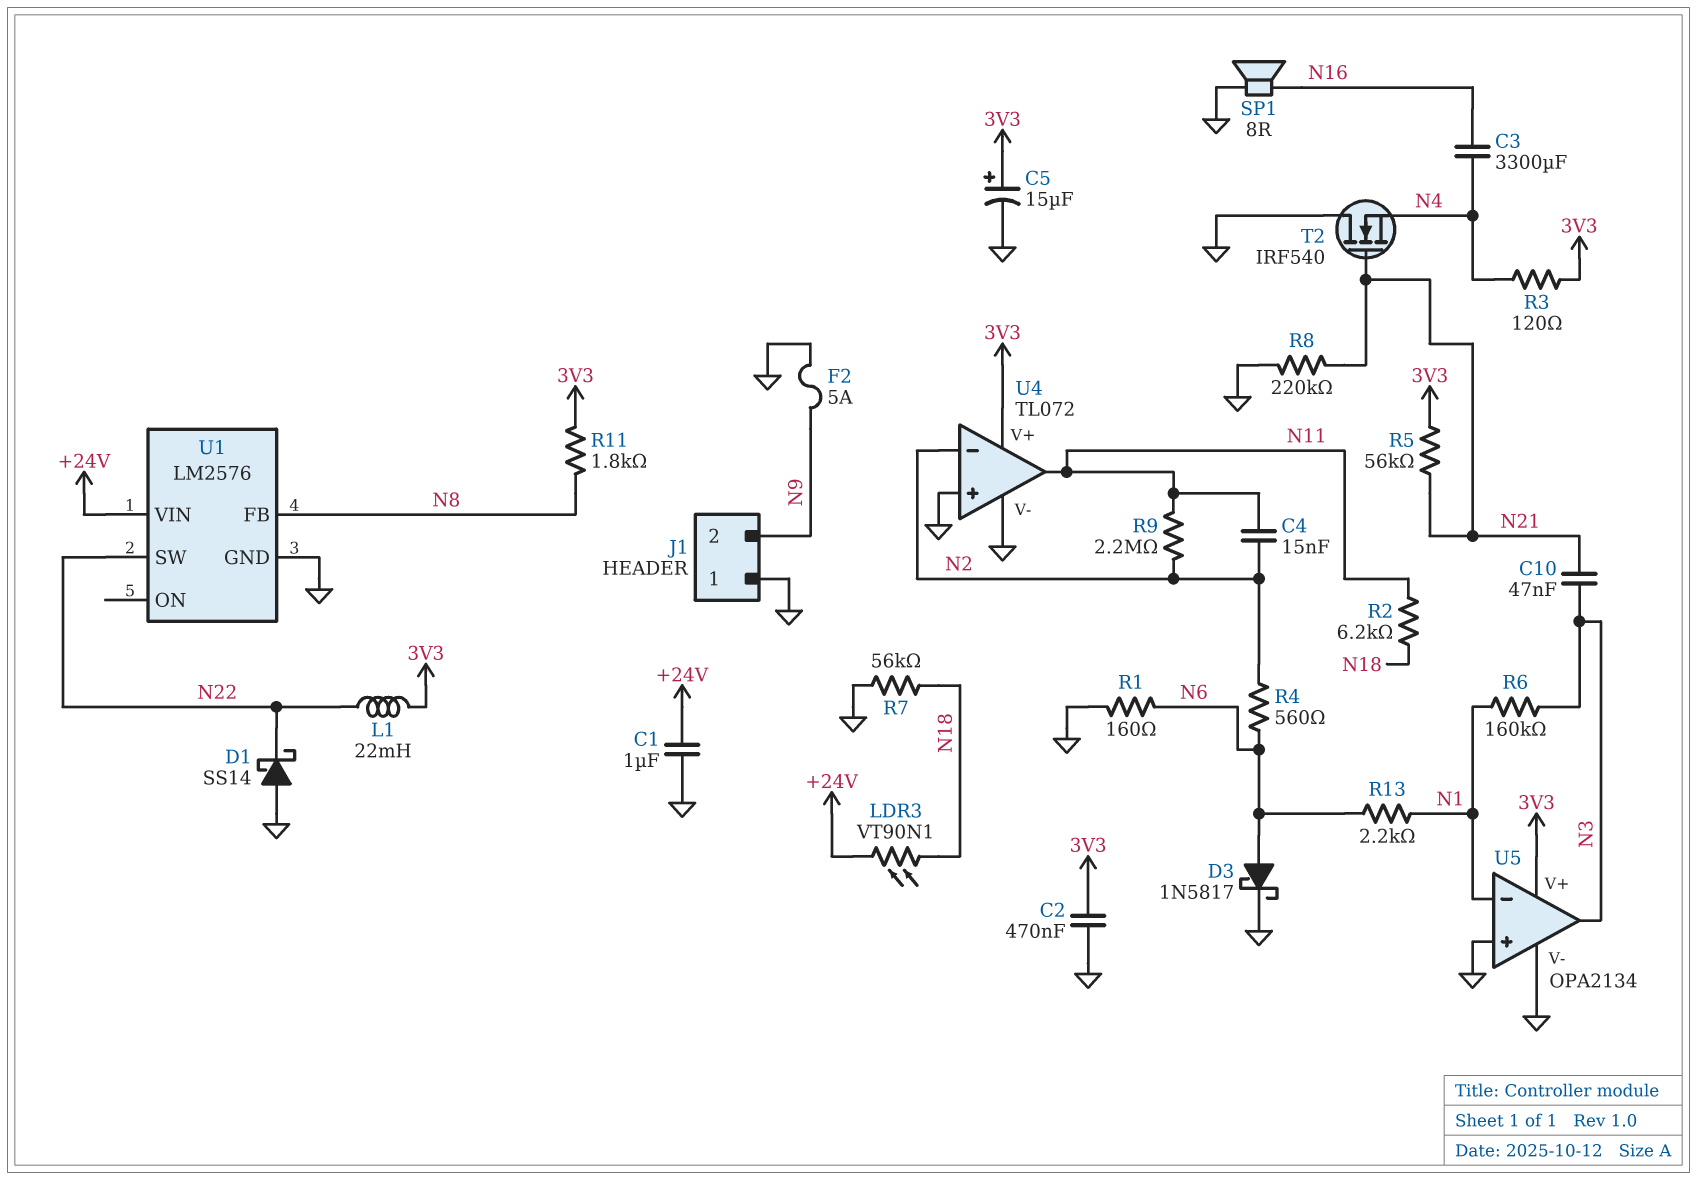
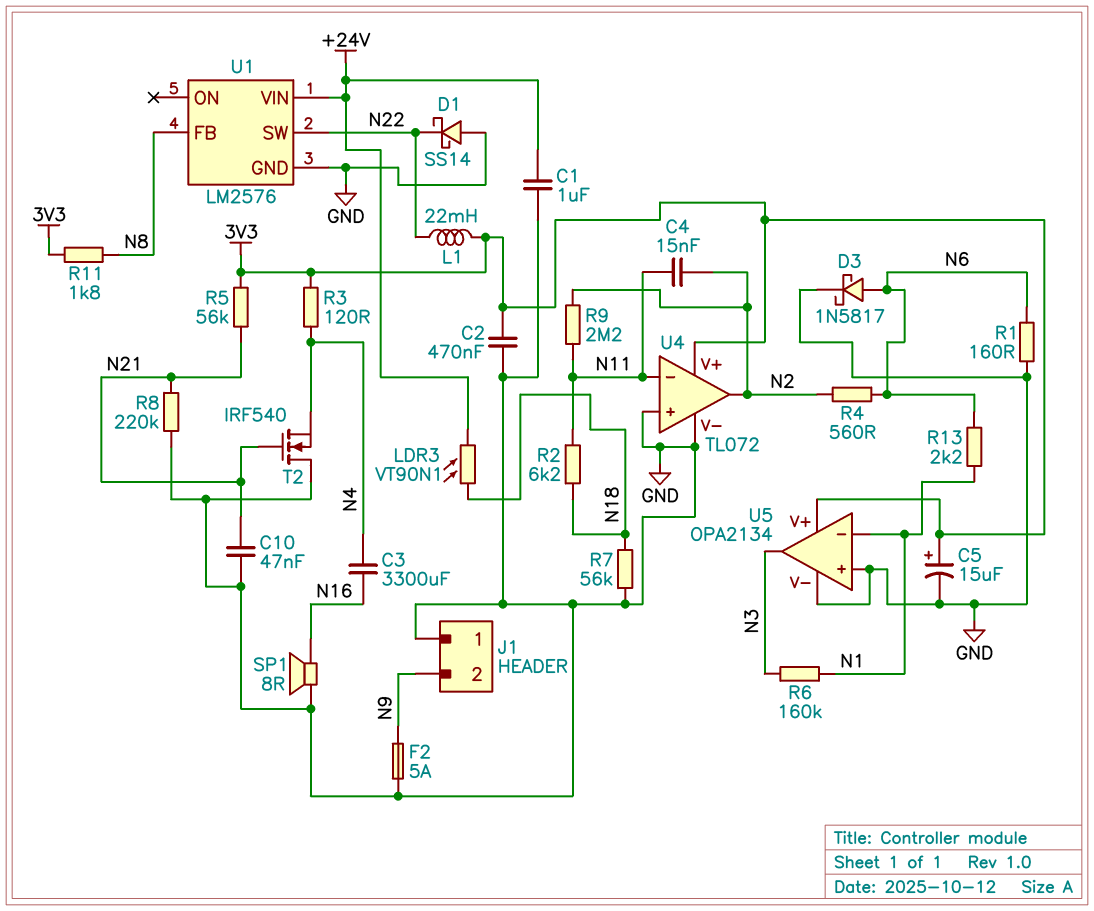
C10: 47nF (N3, N21) -> 47nF (GND, N21)
U4 pin in-: N2 -> N11
U4 pin out: N11 -> N2

